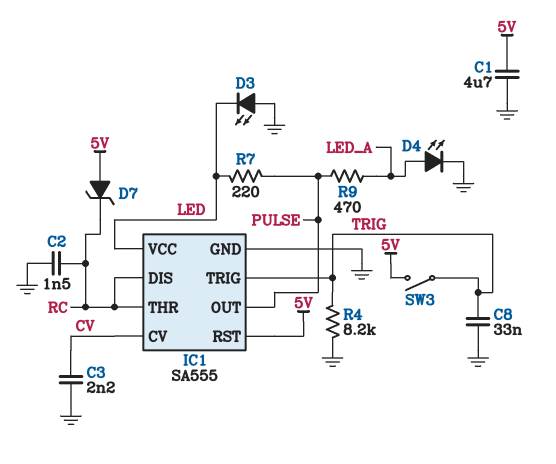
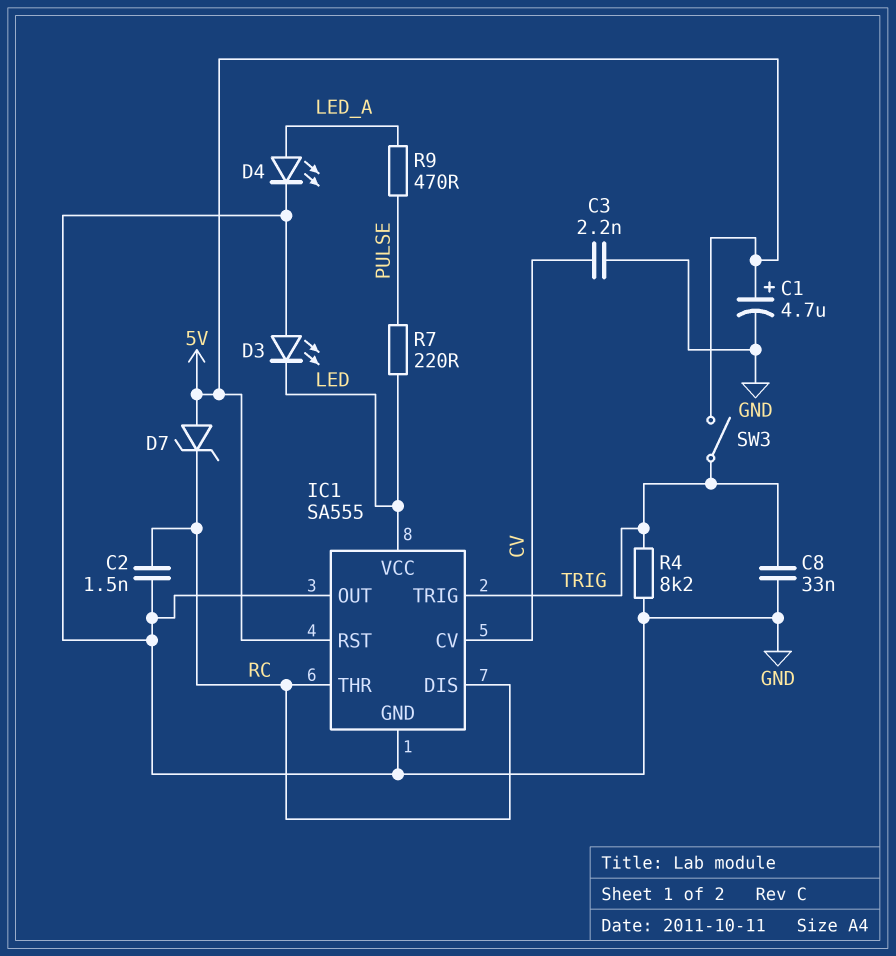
C1: 4.7uF (5V, GND) -> 4.7uF (plus 5V, minus GND)
IC1 pin OUT: PULSE -> GND

